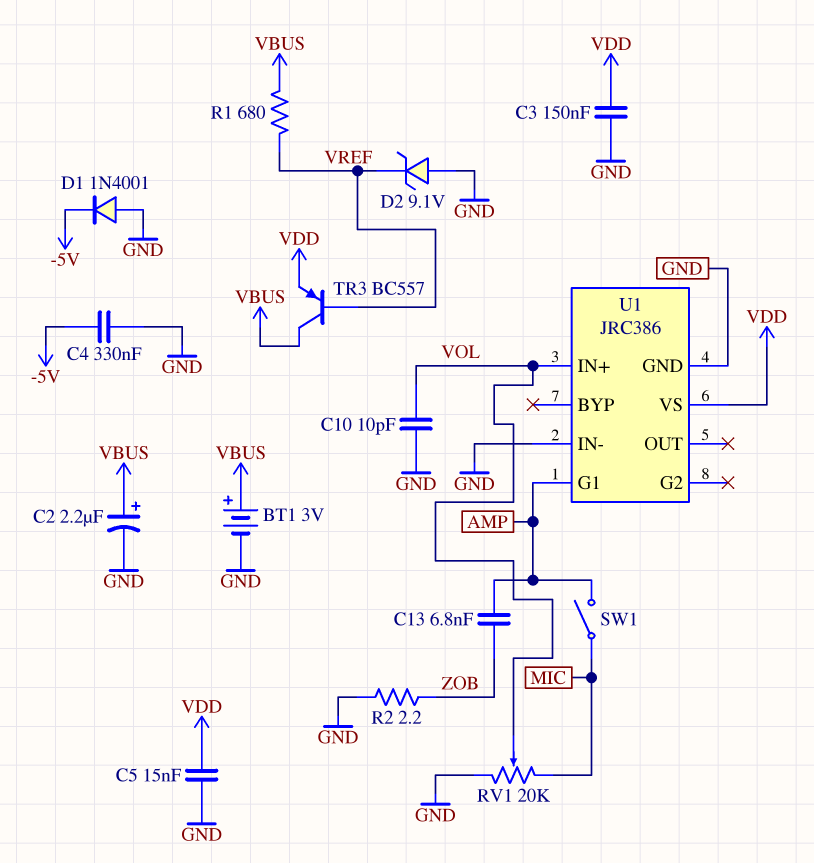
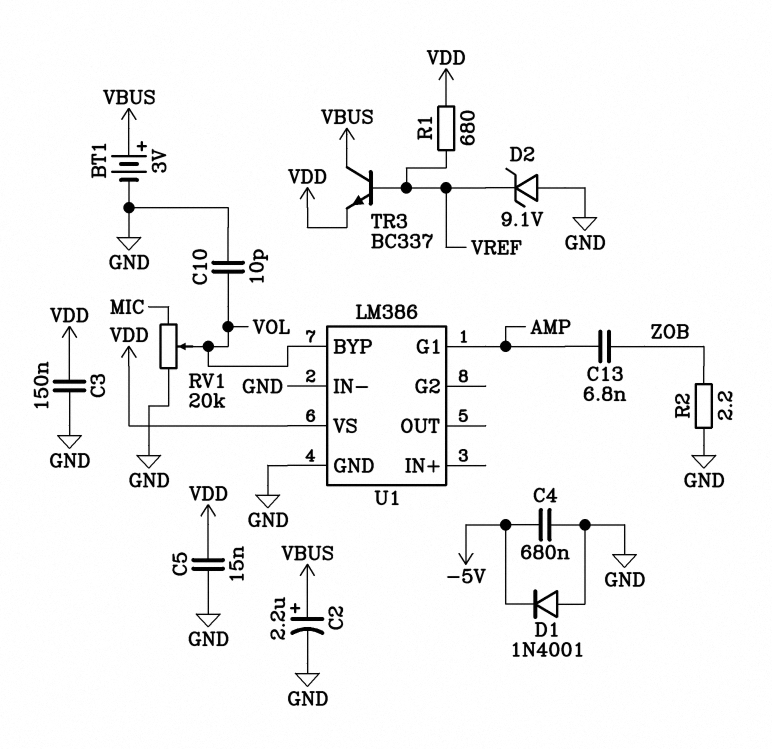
C4: 330nF (-5V, GND) -> 680nF (-5V, GND)
R1: 680 (VBUS, VREF) -> 680 (VDD, VREF)
SW1: switch (AMP, MIC) -> none
TR3: PNP BC557 (B VREF, C VBUS, E VDD) -> NPN BC337 (B VREF, C VBUS, E VDD)
U1: JRC386 -> LM386
U1 pin BYP: none -> VOL
U1 pin IN+: VOL -> none

